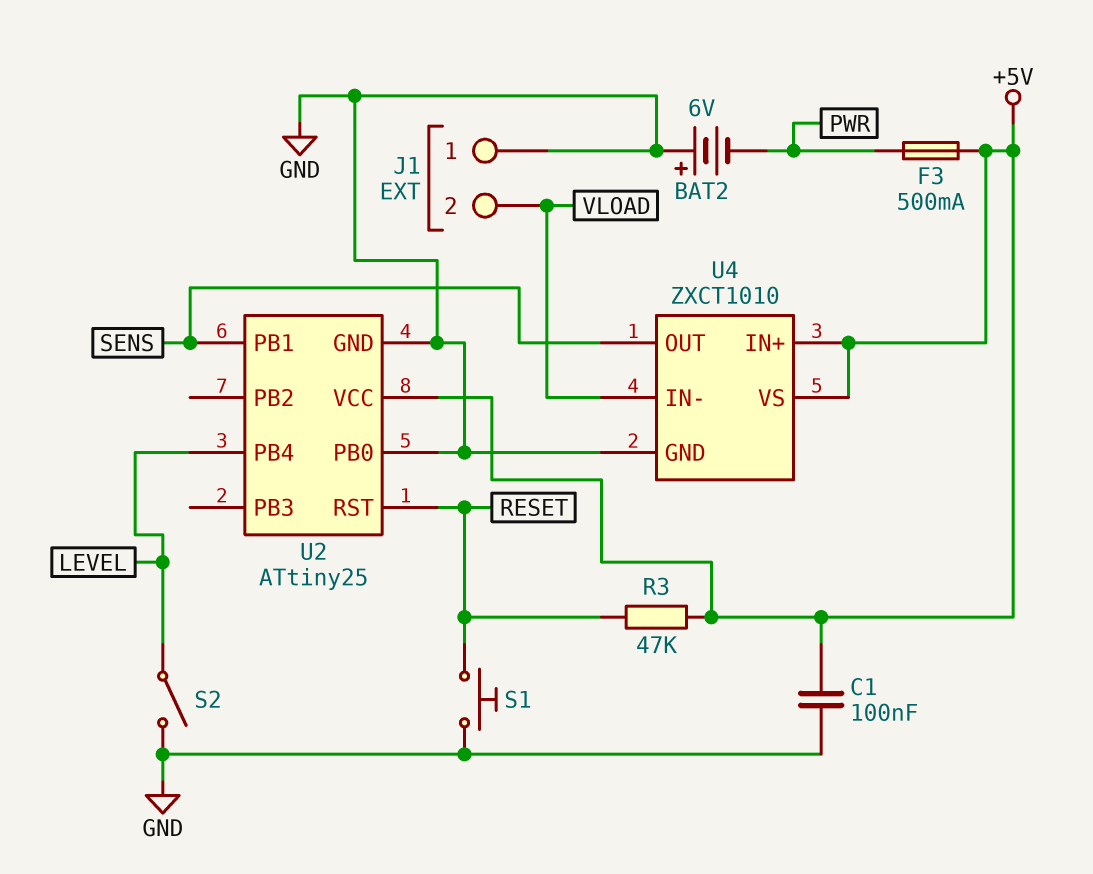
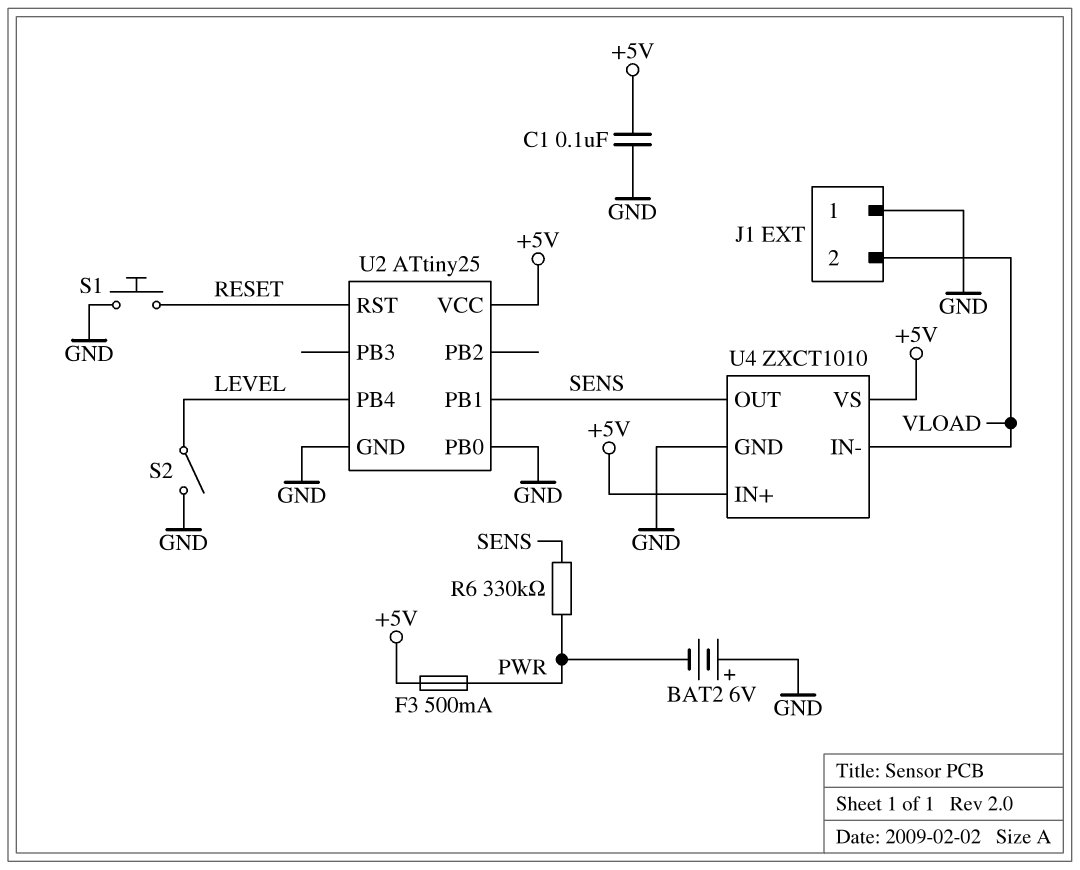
R3: 47k (+5V, RESET) -> none
R6: none -> 330k (PWR, SENS)

